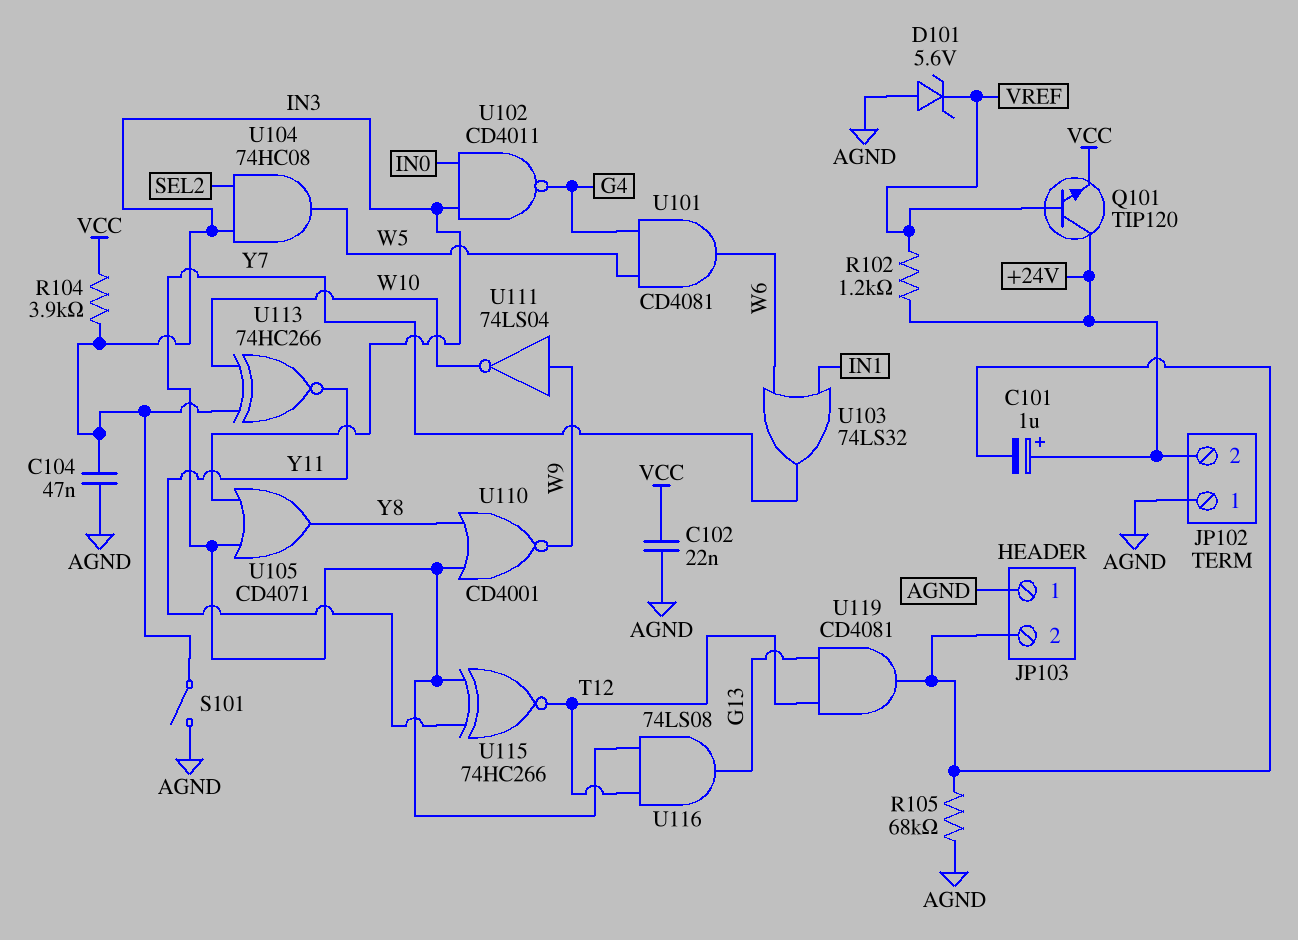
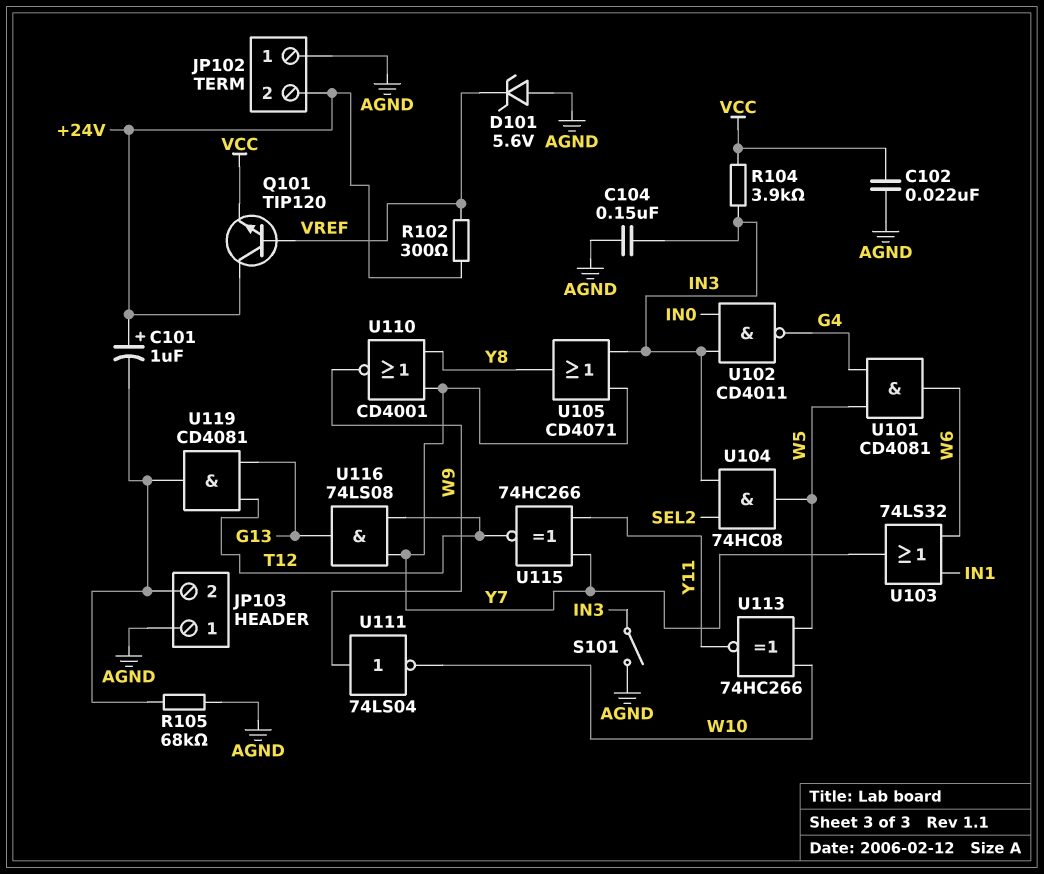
C104: 47nF (AGND, IN3) -> 150nF (AGND, IN3)
R102: 1.2k (+24V, VREF) -> 300 (+24V, VREF)
U113: XNOR 74HC266 (in IN3, in W10, out Y11) -> XNOR 74HC266 (in W5, in W10, out Y11)

